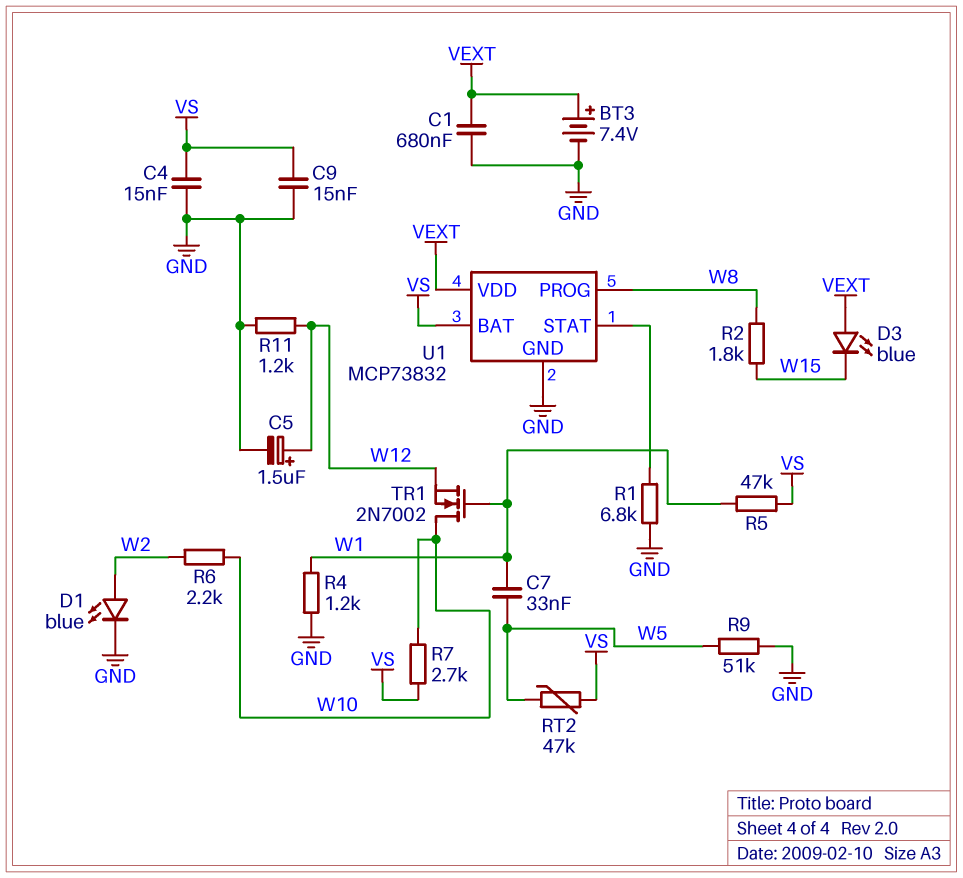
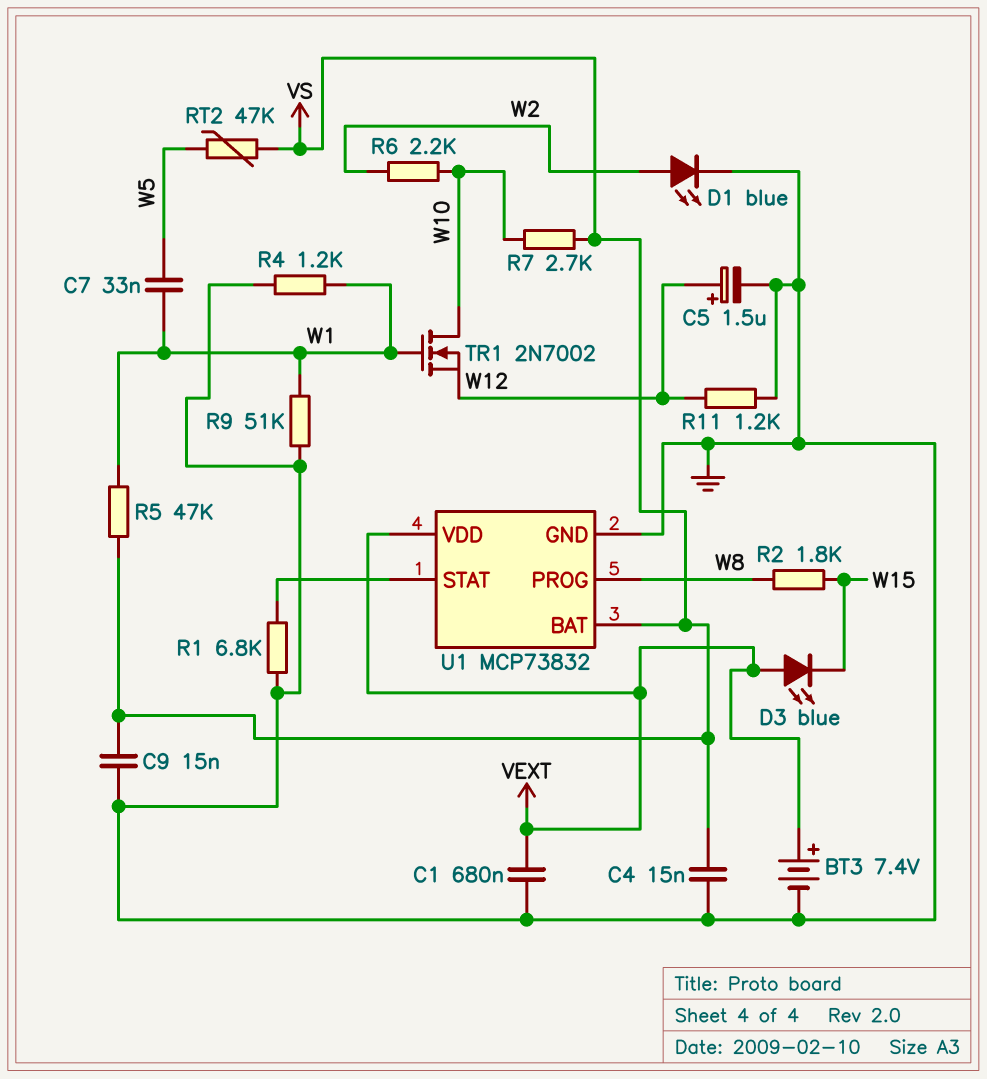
R9: 51k (GND, W5) -> 51k (GND, W1)

